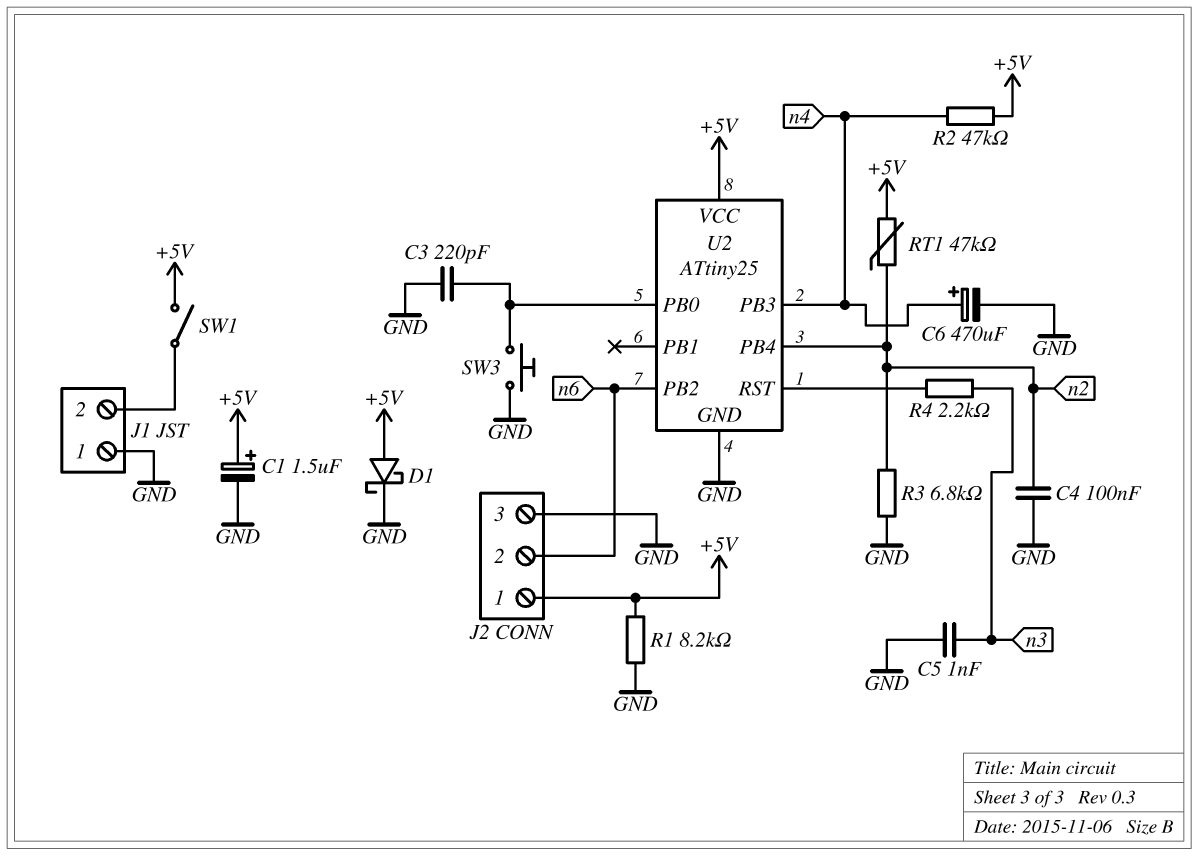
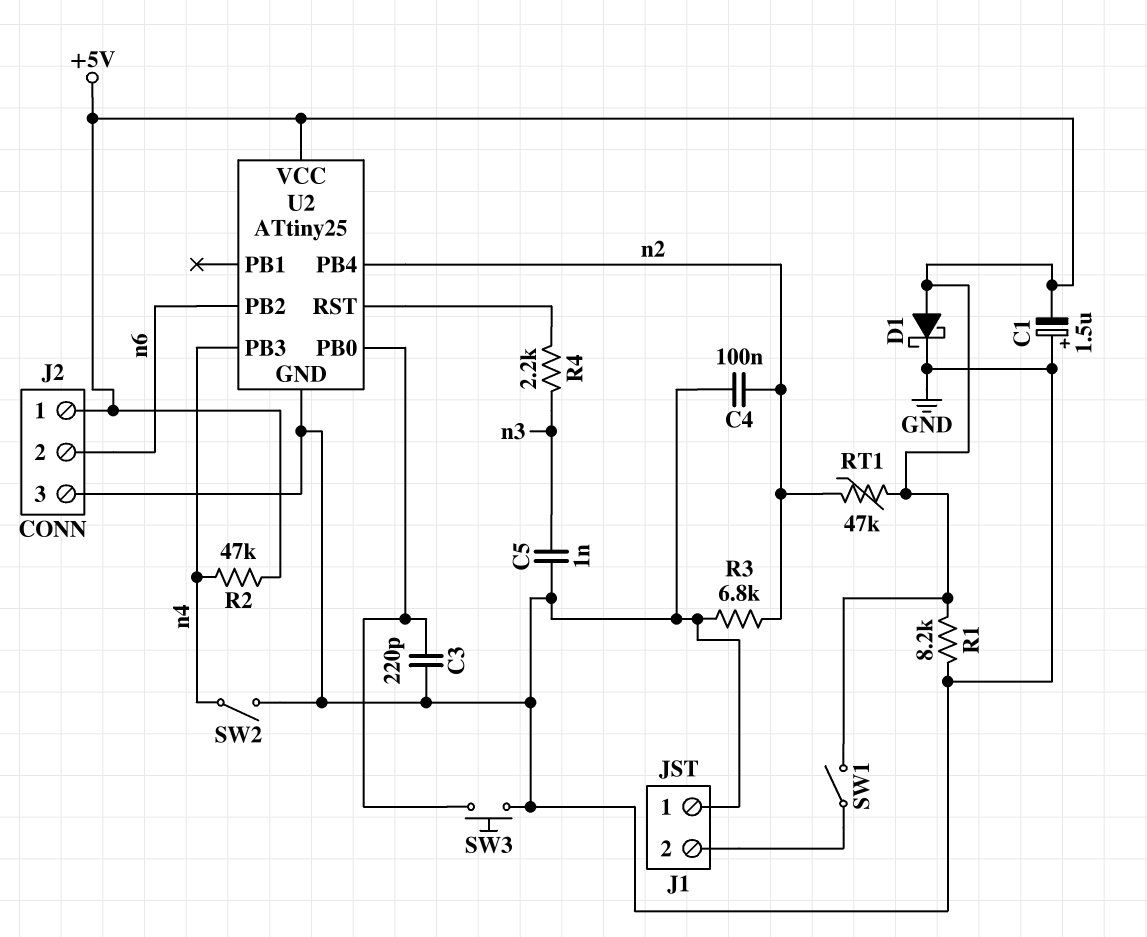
C1: 1.5uF (plus +5V, minus GND) -> 1.5uF (plus GND, minus +5V)
C6: 470uF (plus n4, minus GND) -> none
SW2: none -> switch (GND, n4)

